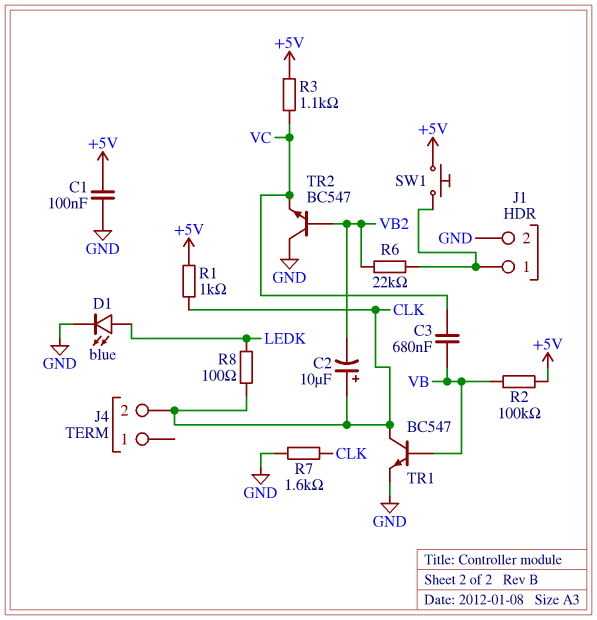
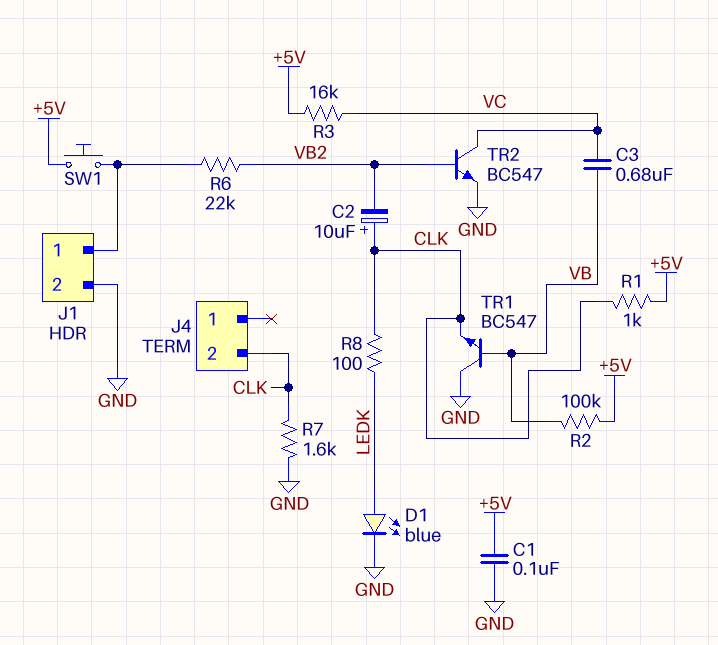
R3: 1.1k (+5V, VC) -> 16k (+5V, VC)
TR1: NPN BC547 (B VB, C CLK, E GND) -> NPN BC547 (B VB, C GND, E CLK)
TR2: NPN BC547 (B VB2, C GND, E VC) -> NPN BC547 (B VB2, C VC, E GND)

